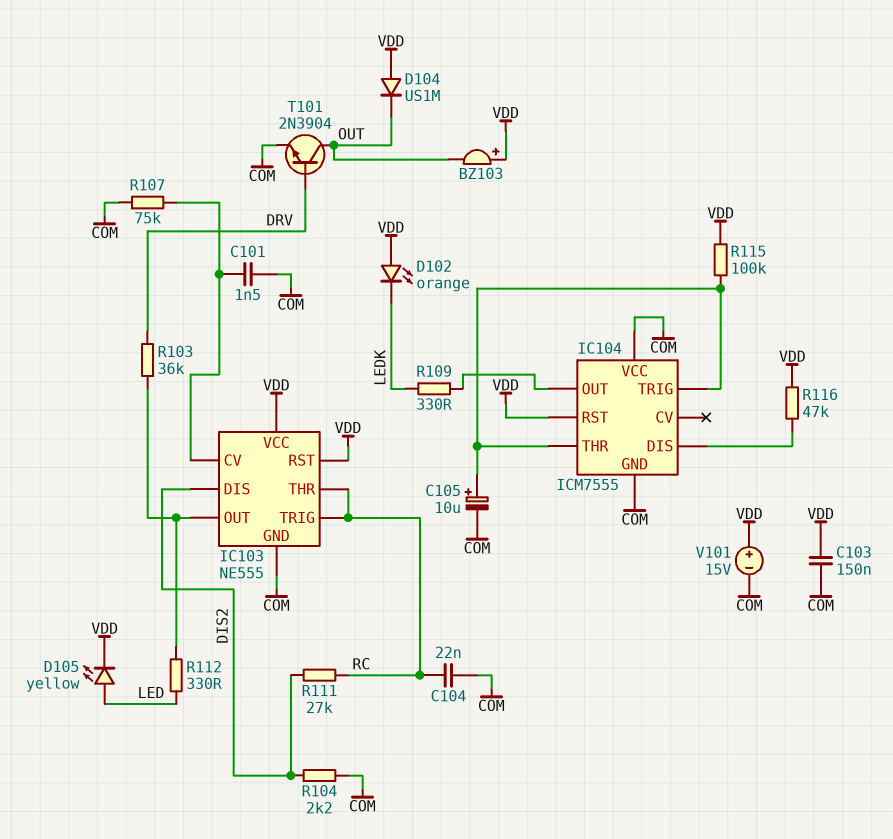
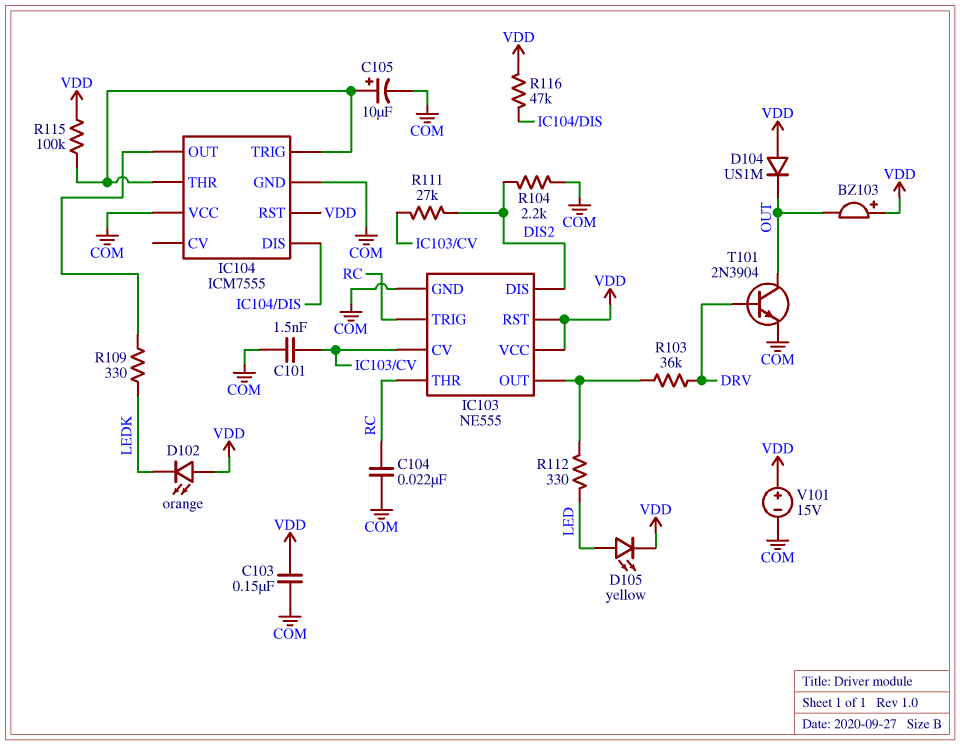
R107: 75k (COM, IC103/CV) -> none
R111: 27k (DIS2, RC) -> 27k (DIS2, IC103/CV)

